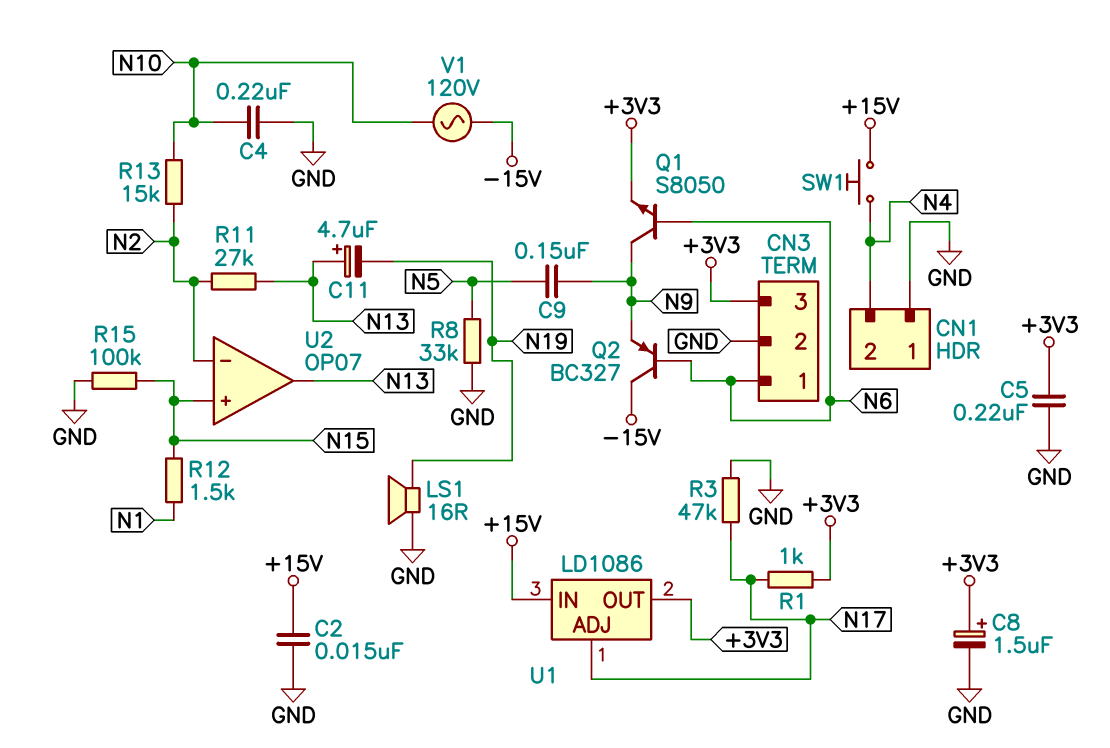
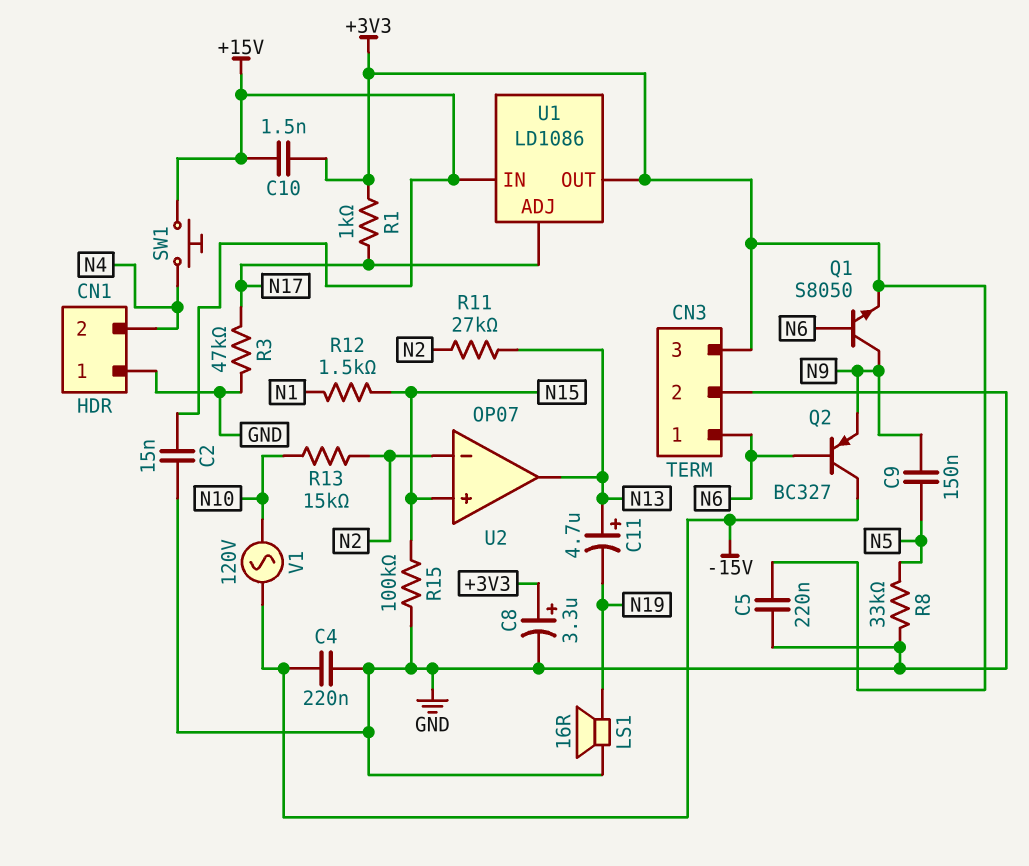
C4: 220nF (GND, N10) -> 220nF (-15V, GND)
C8: 1.5uF (plus +3V3, minus GND) -> 3.3uF (plus +3V3, minus GND)
C10: none -> 1.5nF (+3V3, +15V)

